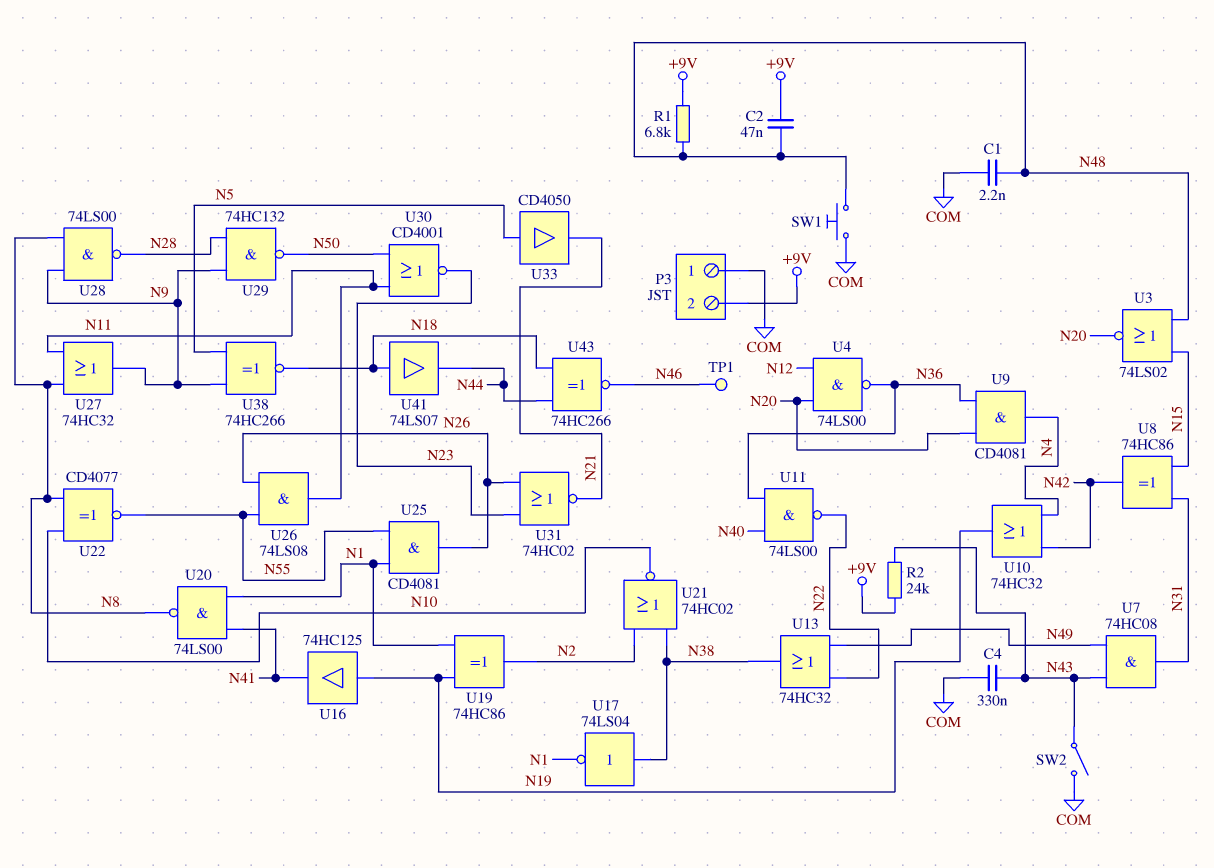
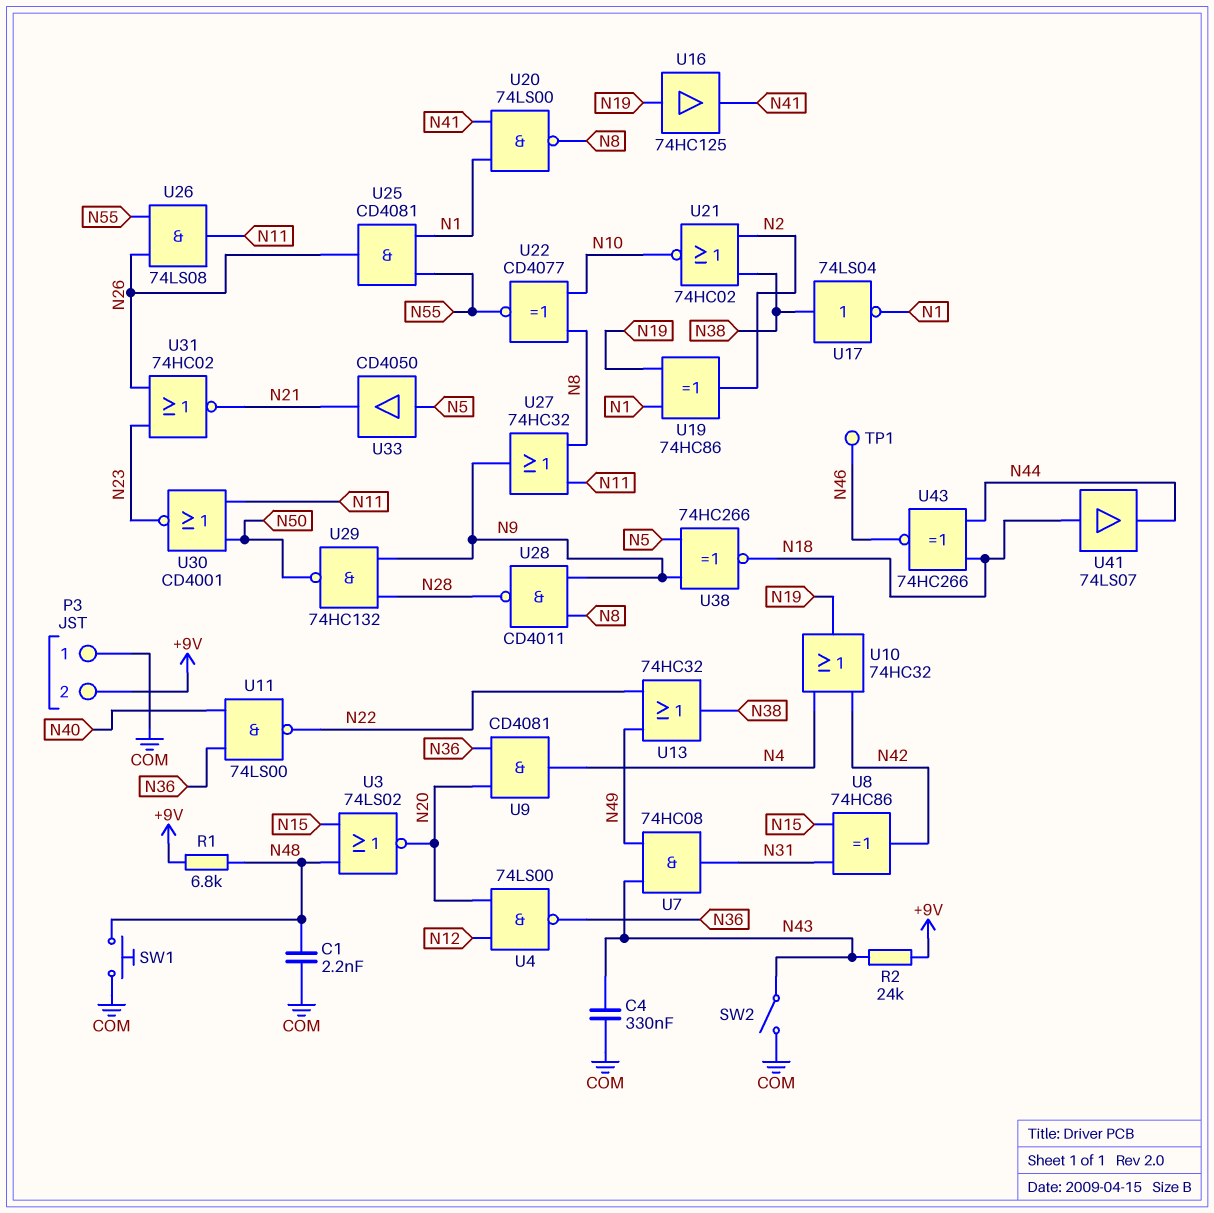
C2: 47nF (+9V, N48) -> none
U28: NAND 74LS00 (in N8, in N9, out N28) -> NAND CD4011 (in N8, in N9, out N28)

